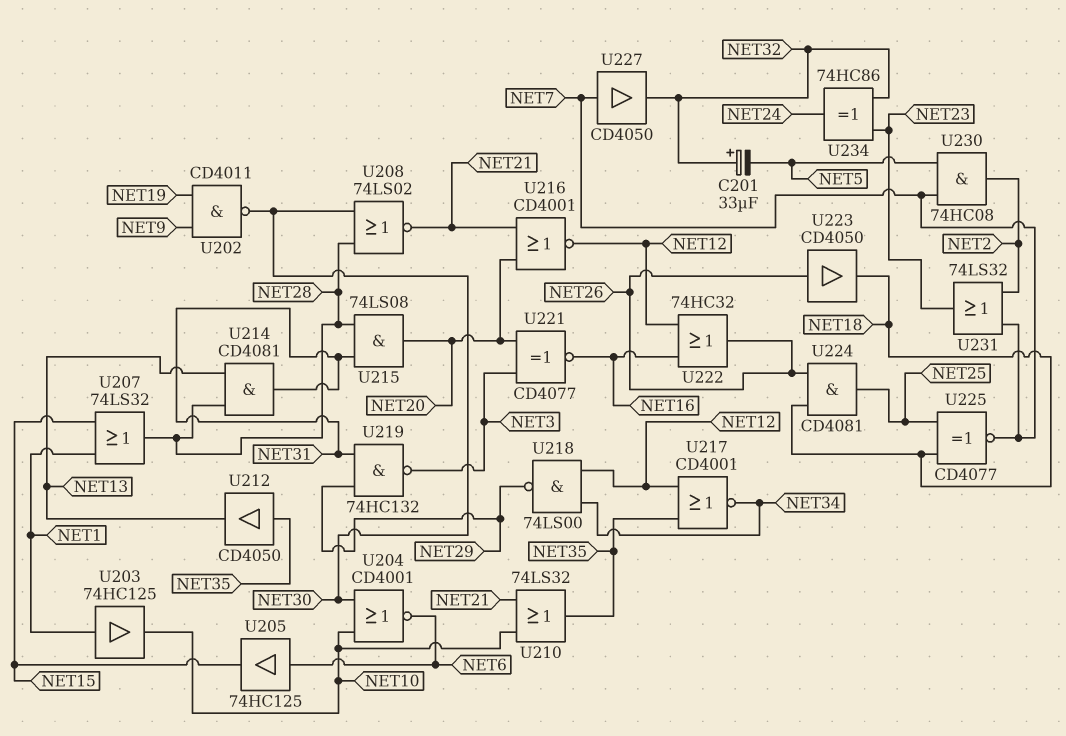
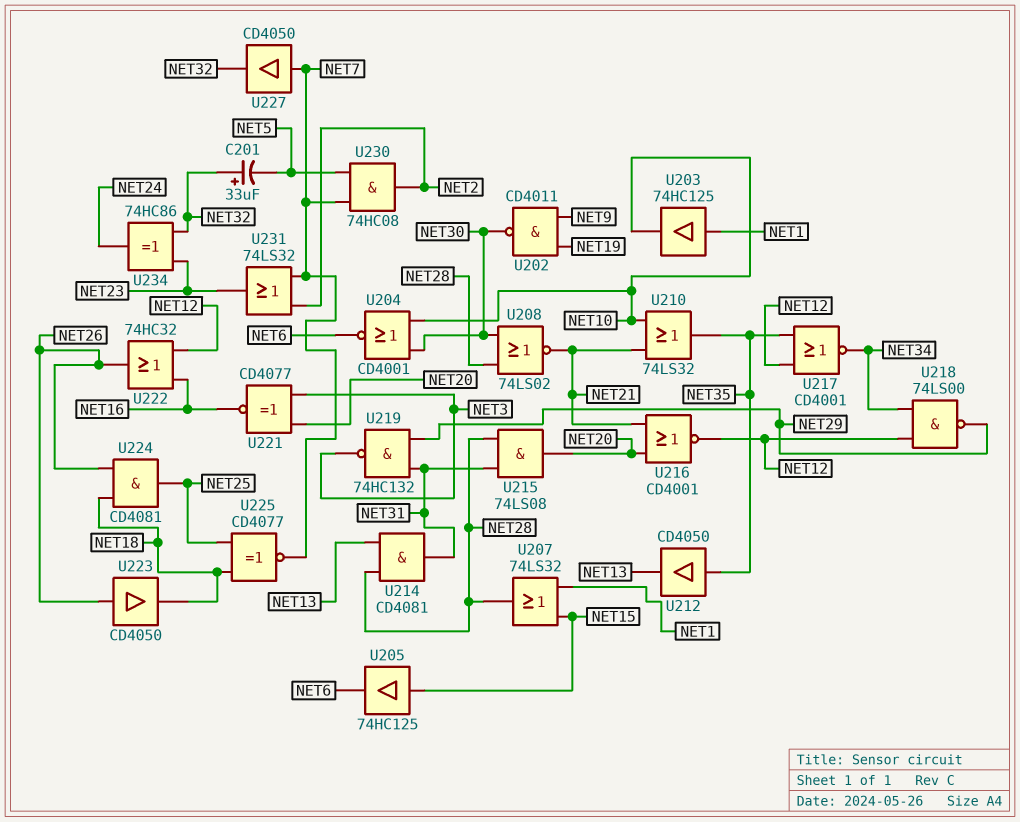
U205: buffer 74HC125 (in NET6, out NET15) -> buffer 74HC125 (in NET15, out NET6)

